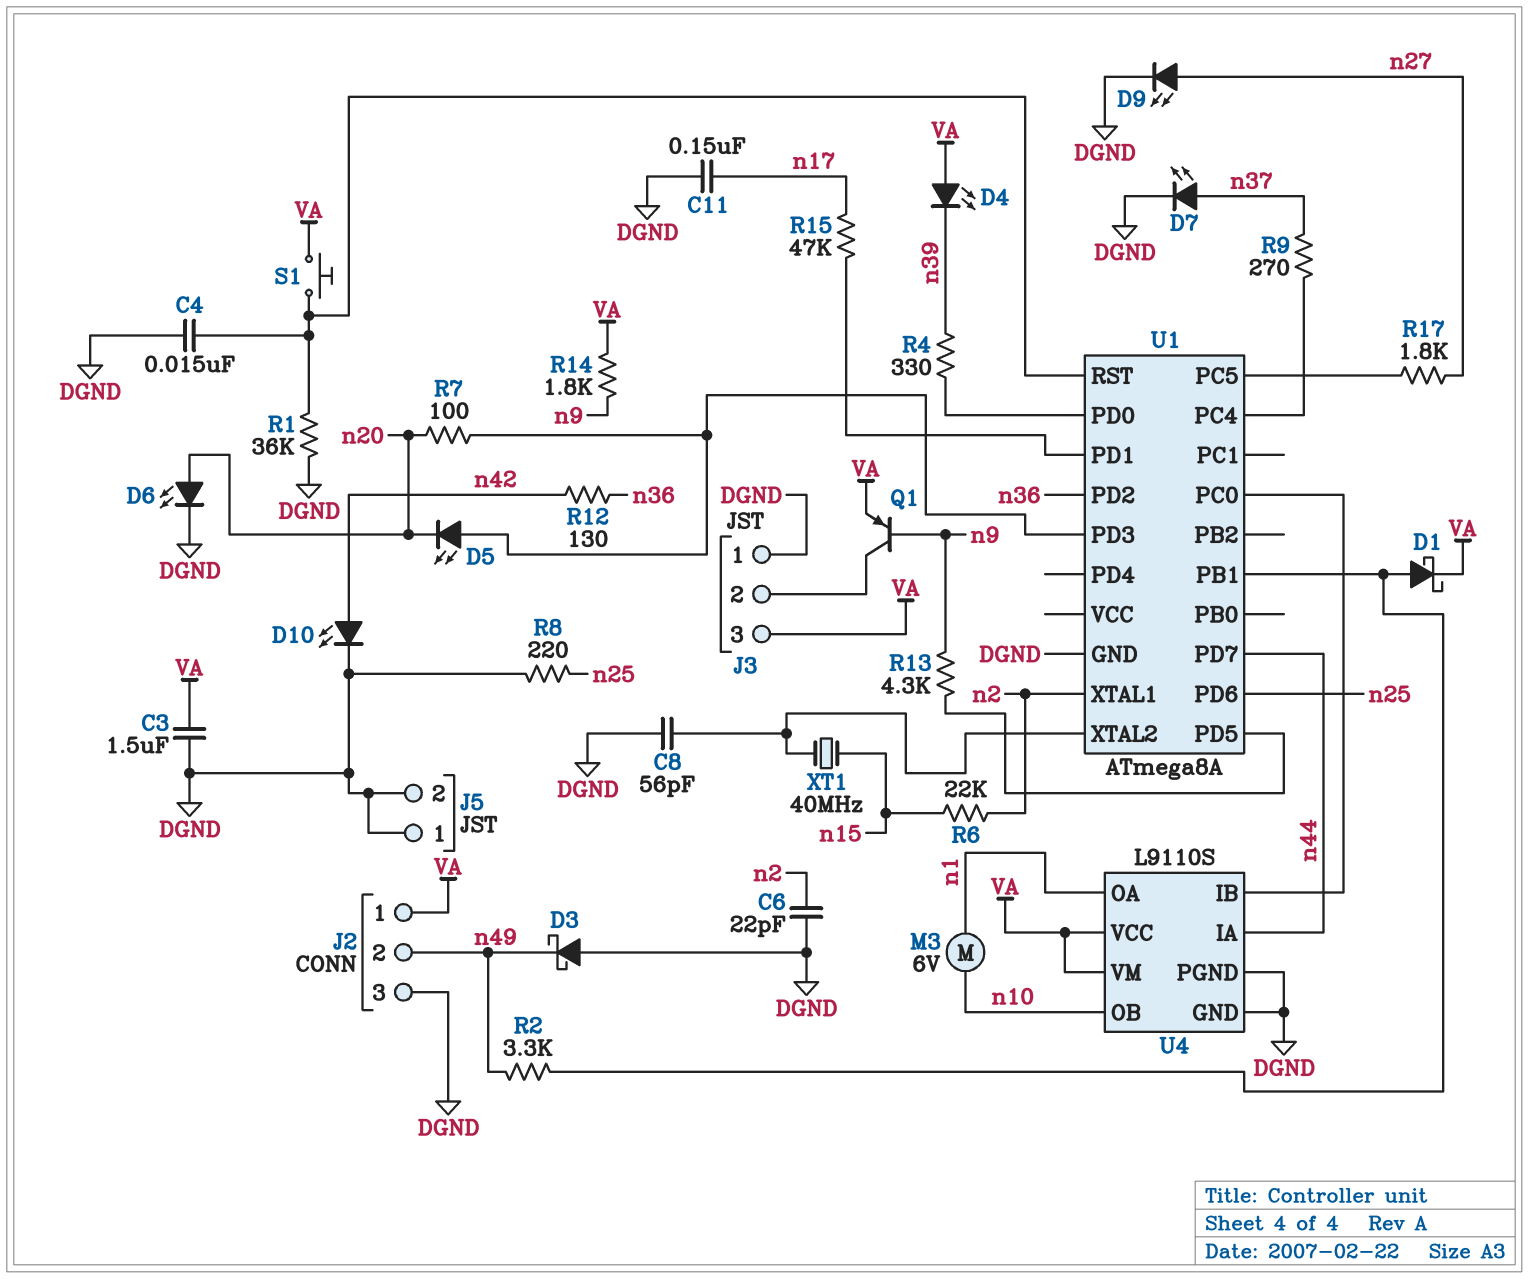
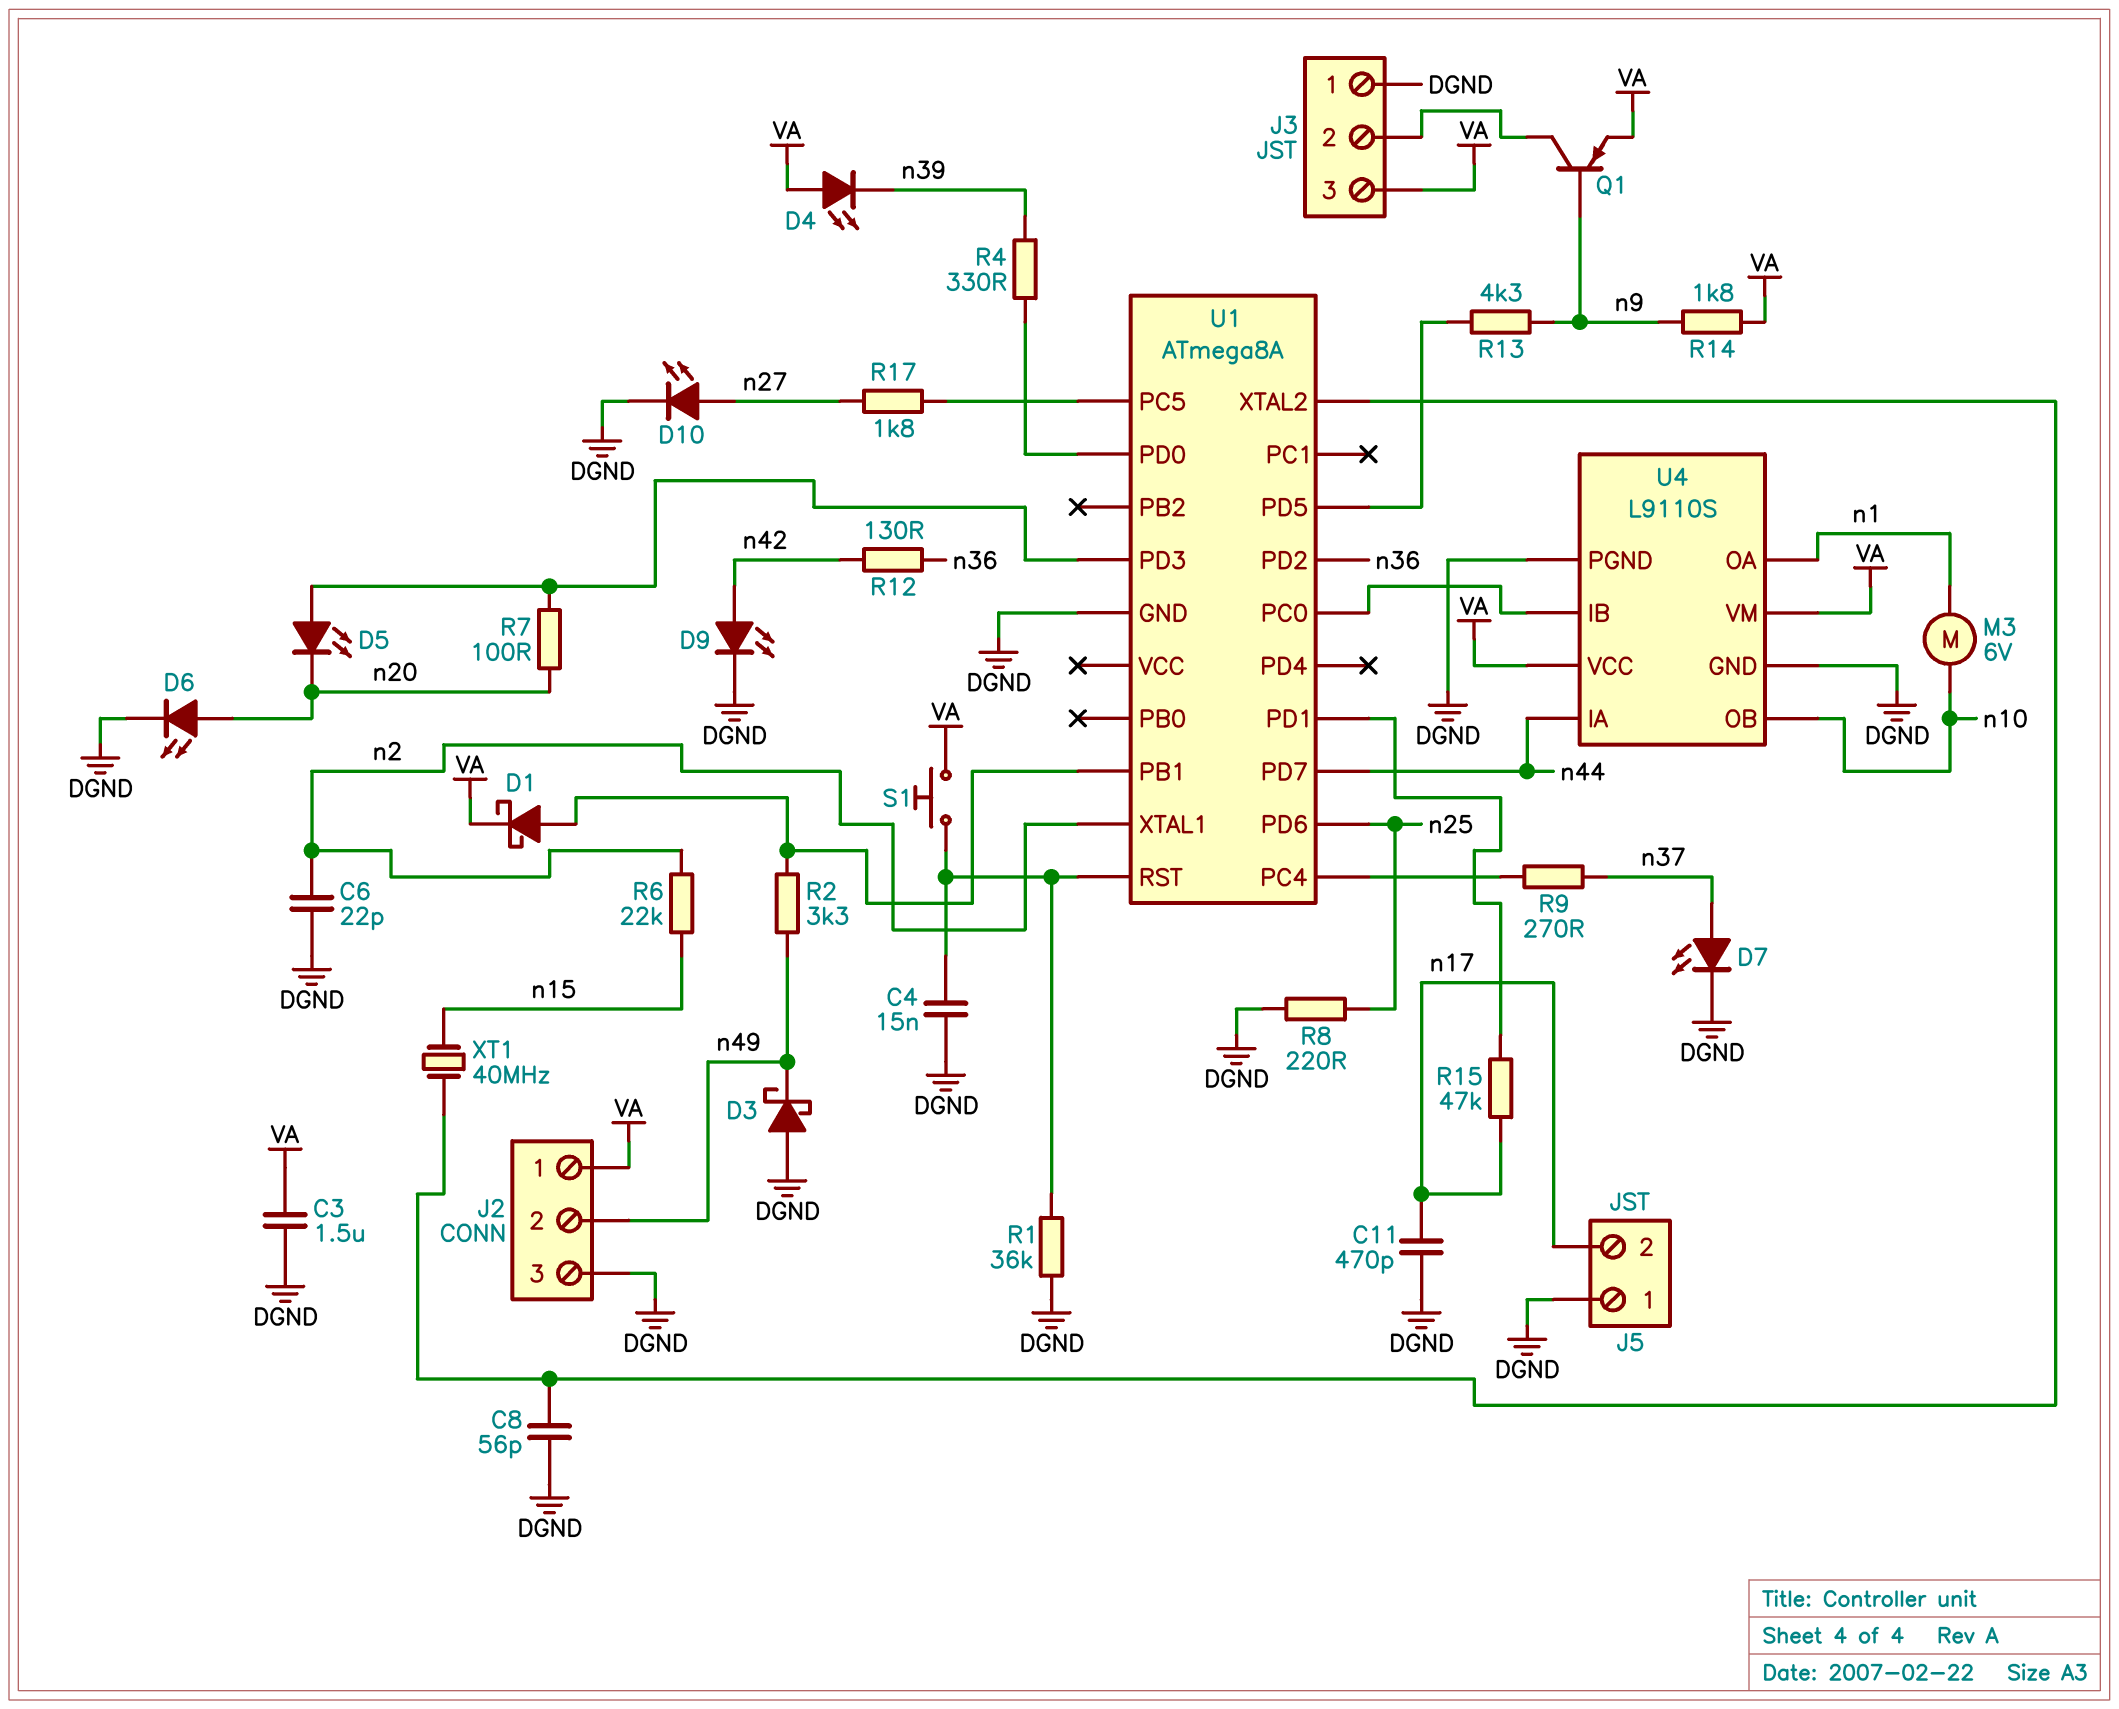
C11: 150nF (DGND, n17) -> 470pF (DGND, n17)
D9: LED (A n27, K DGND) -> LED (A n42, K DGND)
D10: LED (A n42, K DGND) -> LED (A n27, K DGND)
J5 pin 2: DGND -> n17

